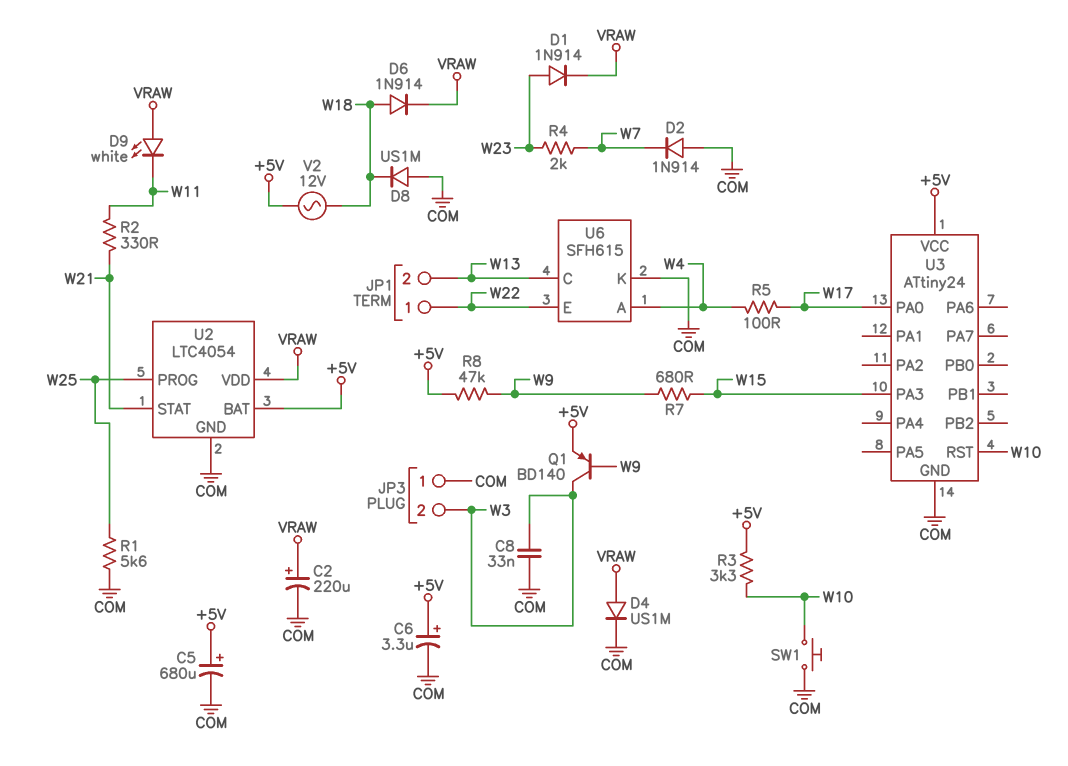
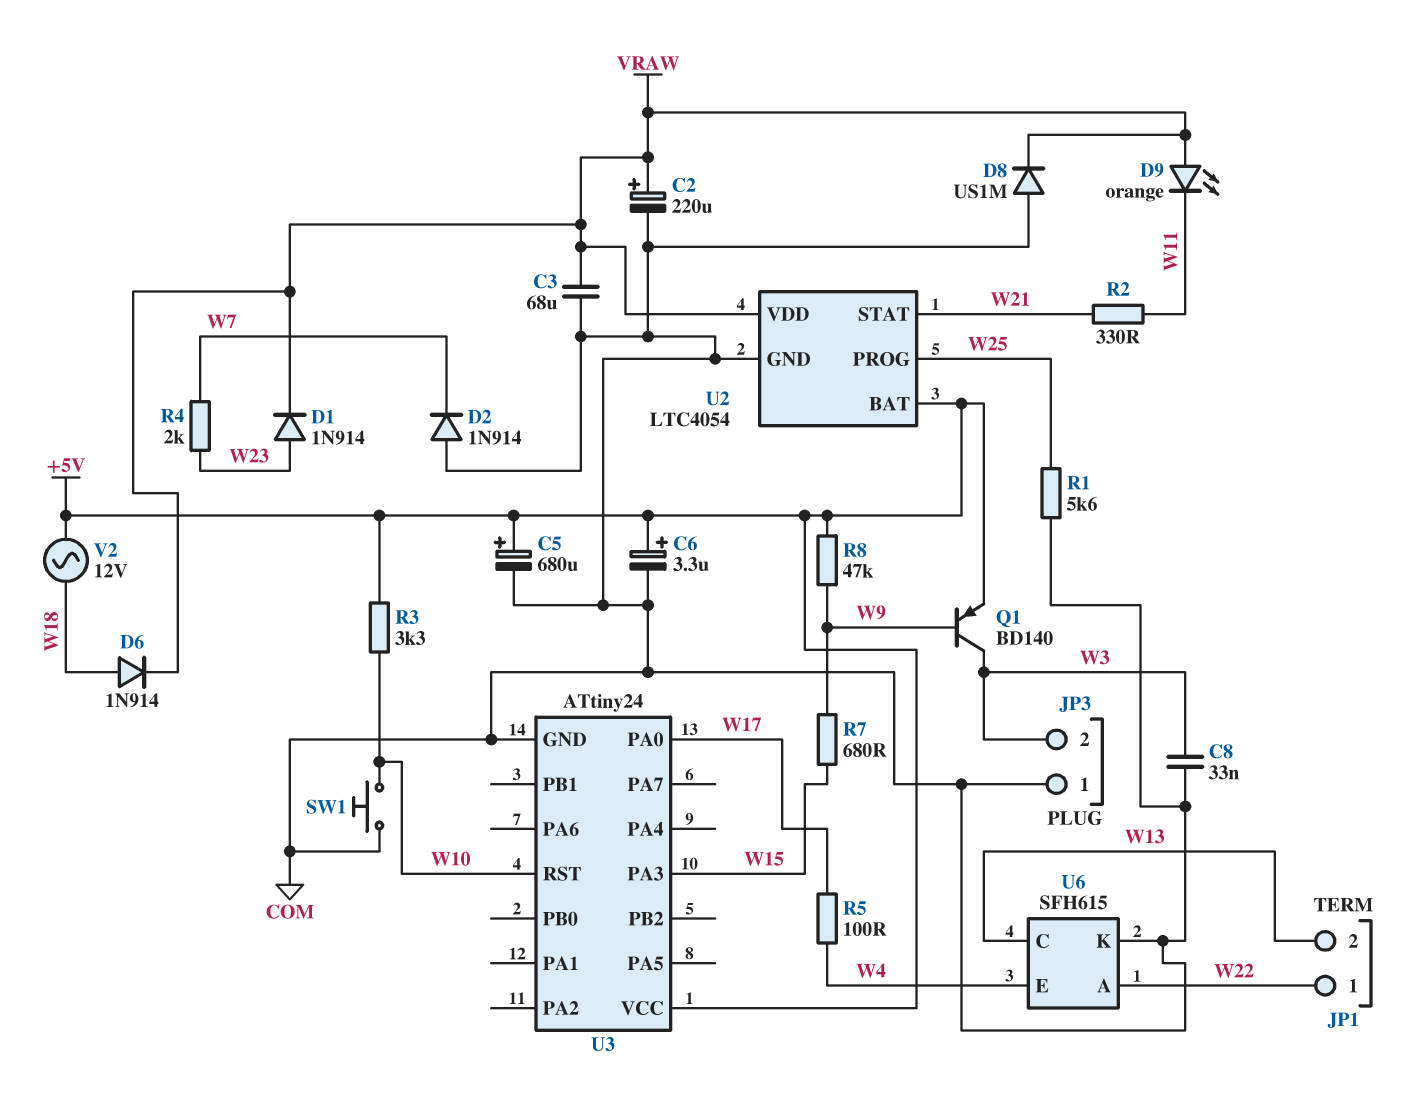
C3: none -> 68uF (COM, VRAW)
D4: diode US1M (A VRAW, K COM) -> none
D8: diode US1M (A COM, K W18) -> diode US1M (A COM, K VRAW)
D9: LED white (A VRAW, K W11) -> LED orange (A VRAW, K W11)
U6 pin A: W4 -> W22
U6 pin E: W22 -> W4

